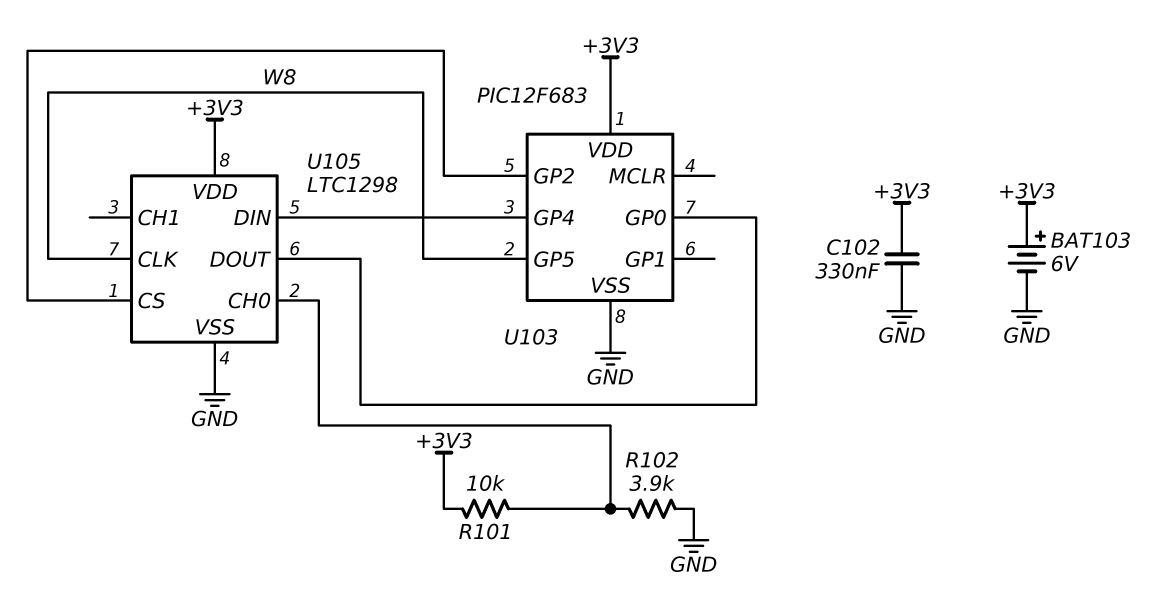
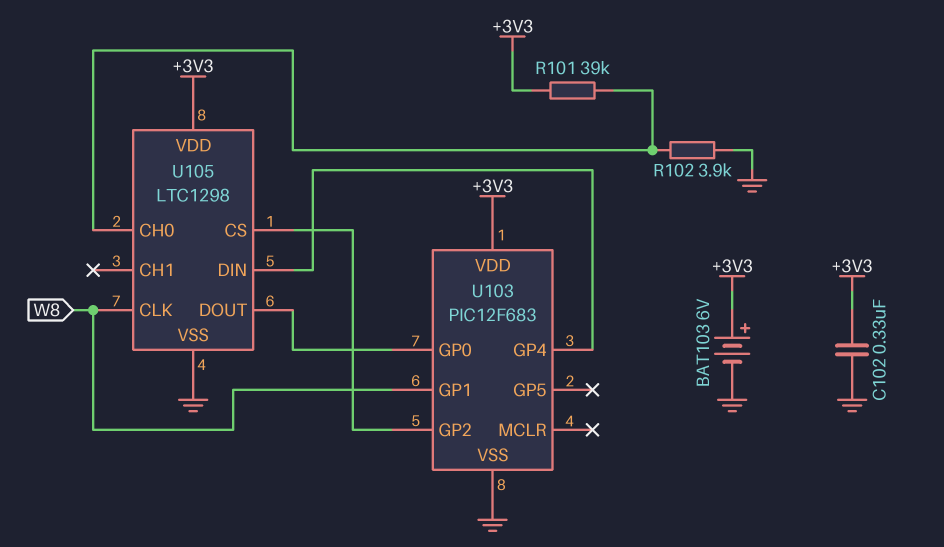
R101: 10k (+3V3, U105/CH0) -> 39k (+3V3, U105/CH0)
U103 pin GP1: none -> W8
U103 pin GP5: W8 -> none

